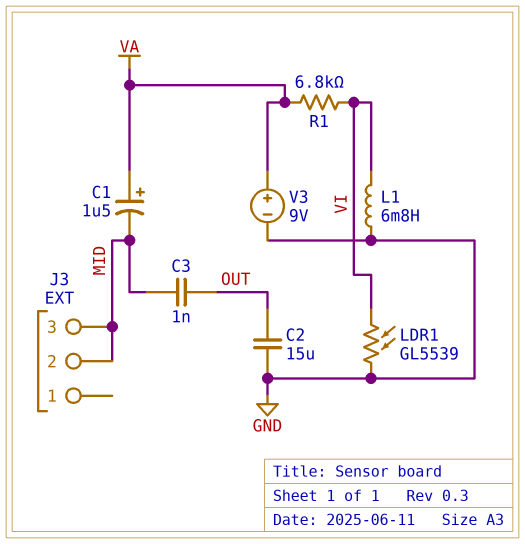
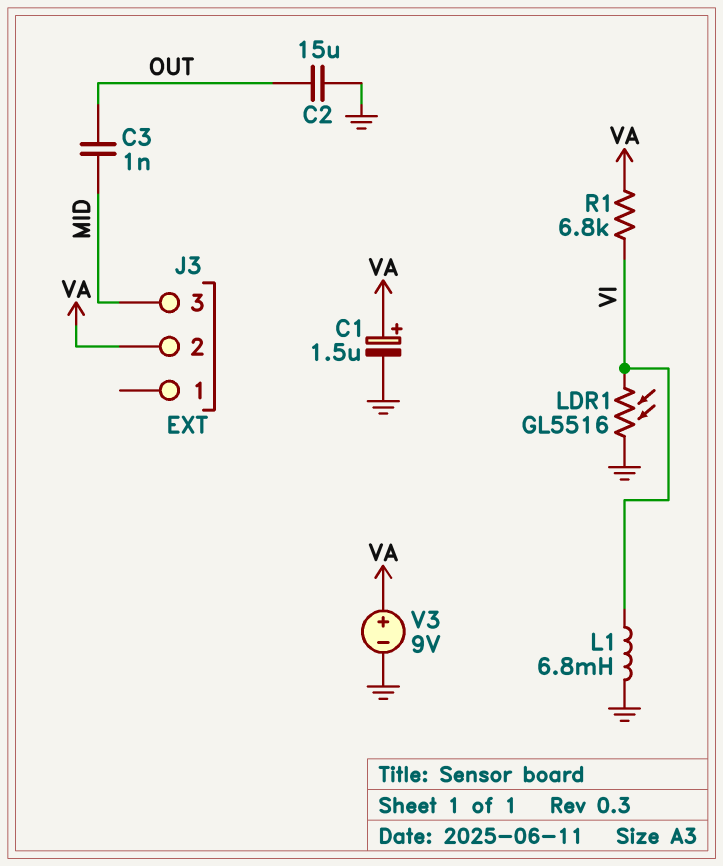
C1: 1.5uF (plus VA, minus MID) -> 1.5uF (plus VA, minus GND)
J3 pin 2: MID -> VA
LDR1: GL5539 (GND, VI) -> GL5516 (GND, VI)

